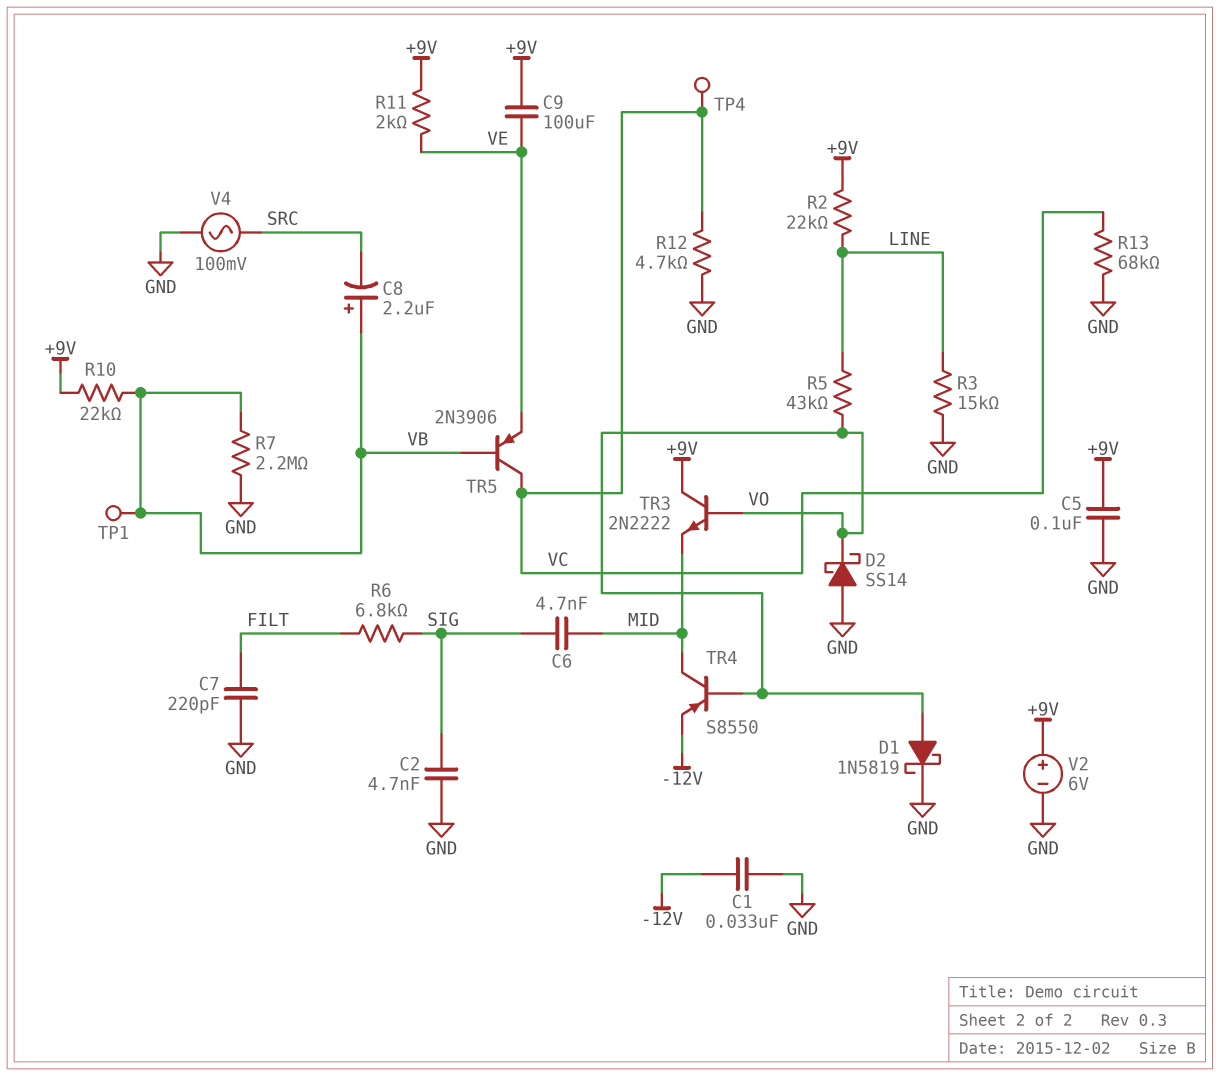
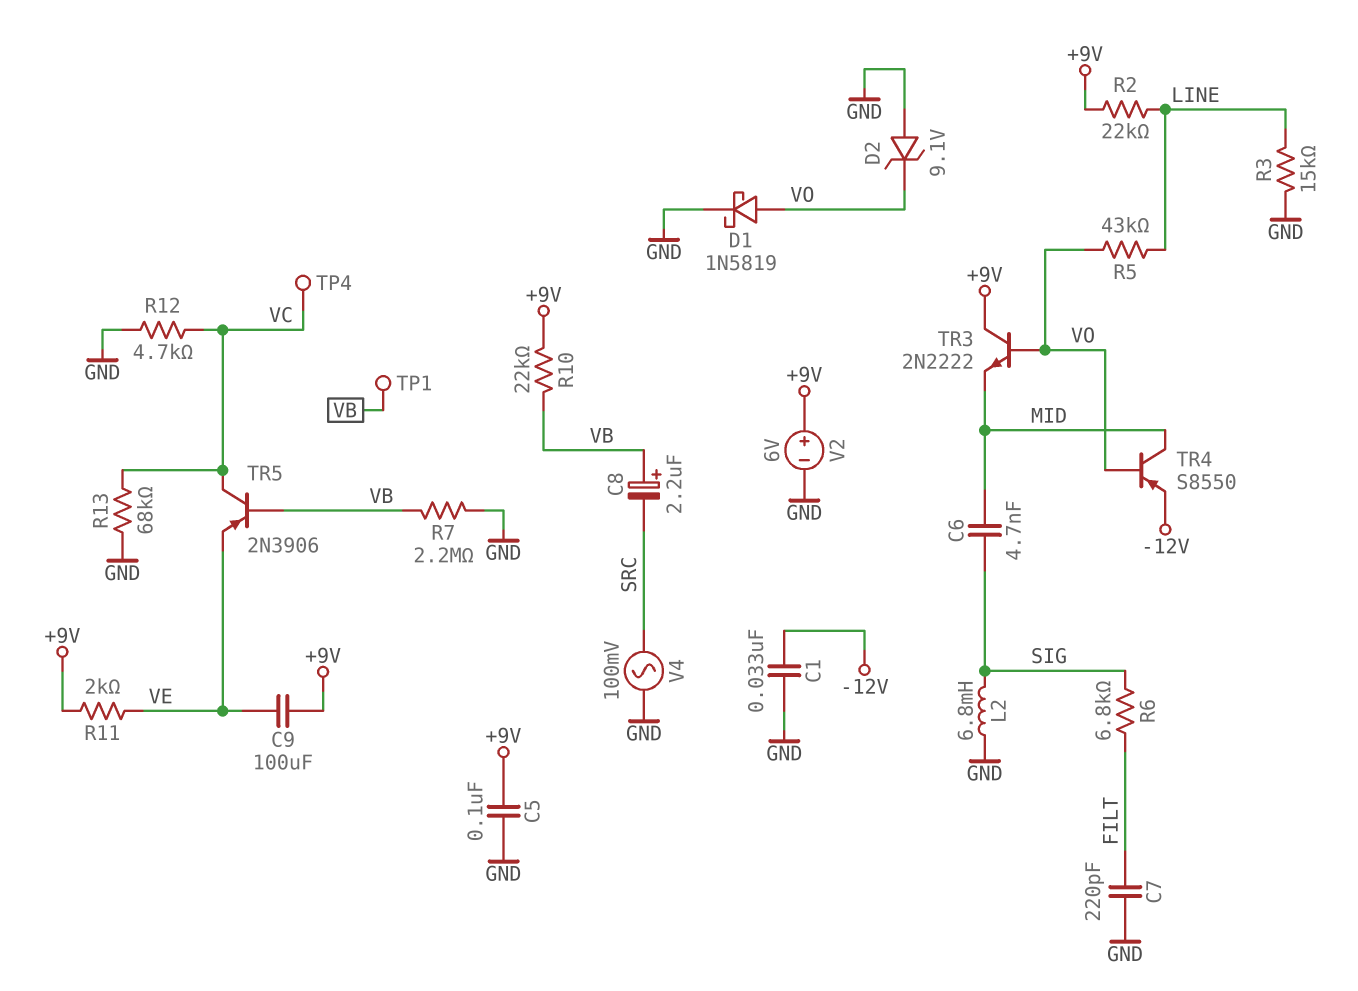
C2: 4.7nF (GND, SIG) -> none
D2: schottky SS14 (A GND, K VO) -> zener 9.1V (A GND, K VO)
L2: none -> 6.8mH (GND, SIG)

